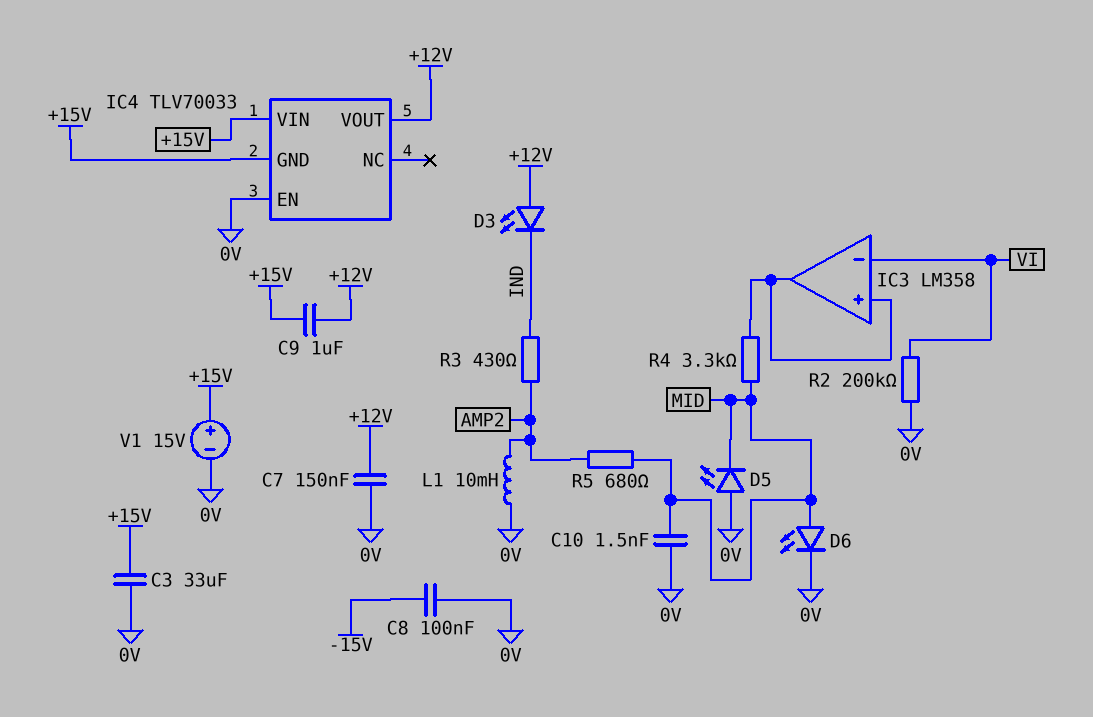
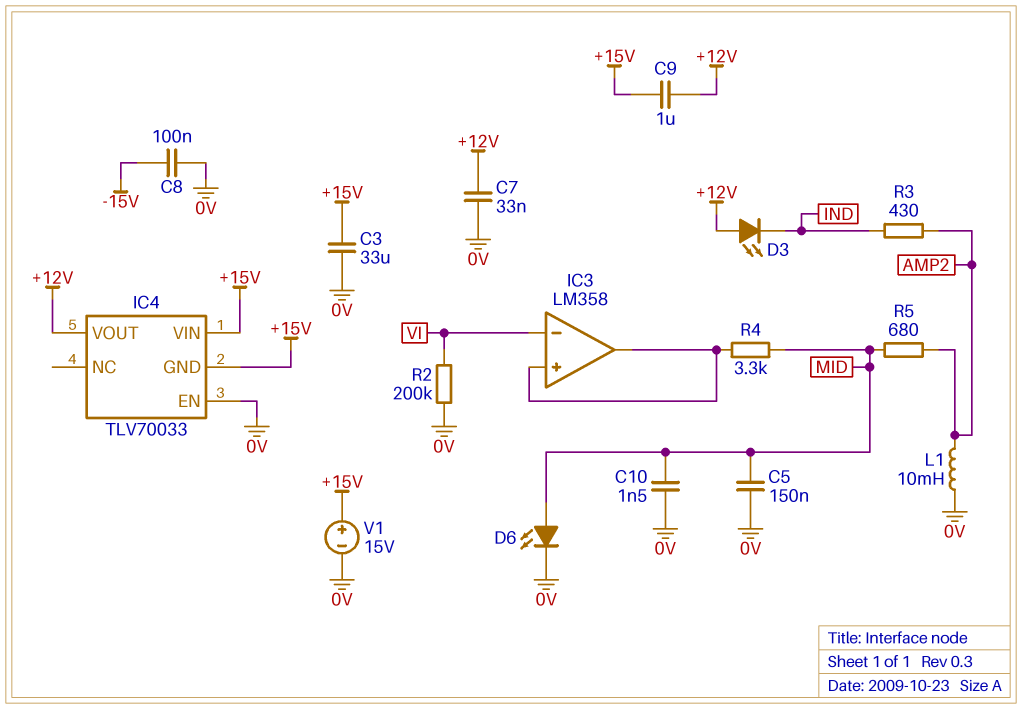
C5: none -> 150nF (0V, MID)
C7: 150nF (+12V, 0V) -> 33nF (+12V, 0V)
D5: LED (A 0V, K MID) -> none

